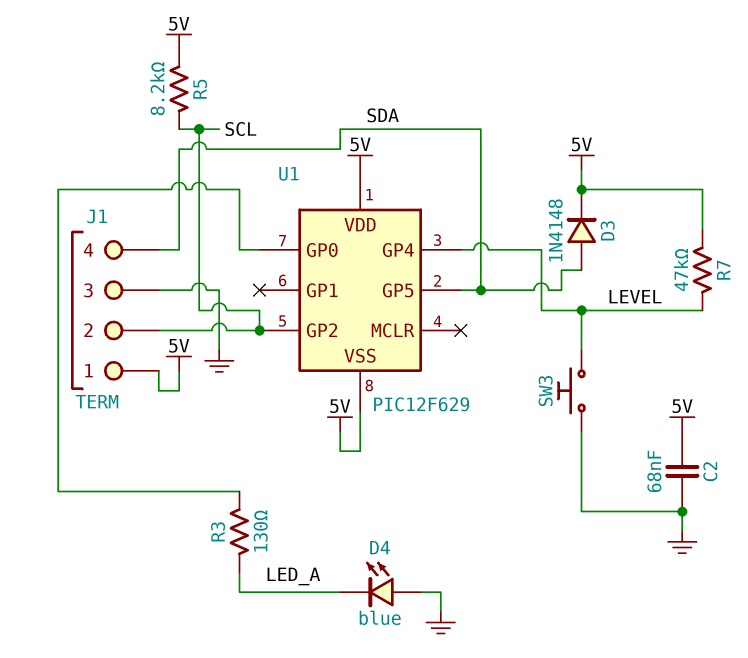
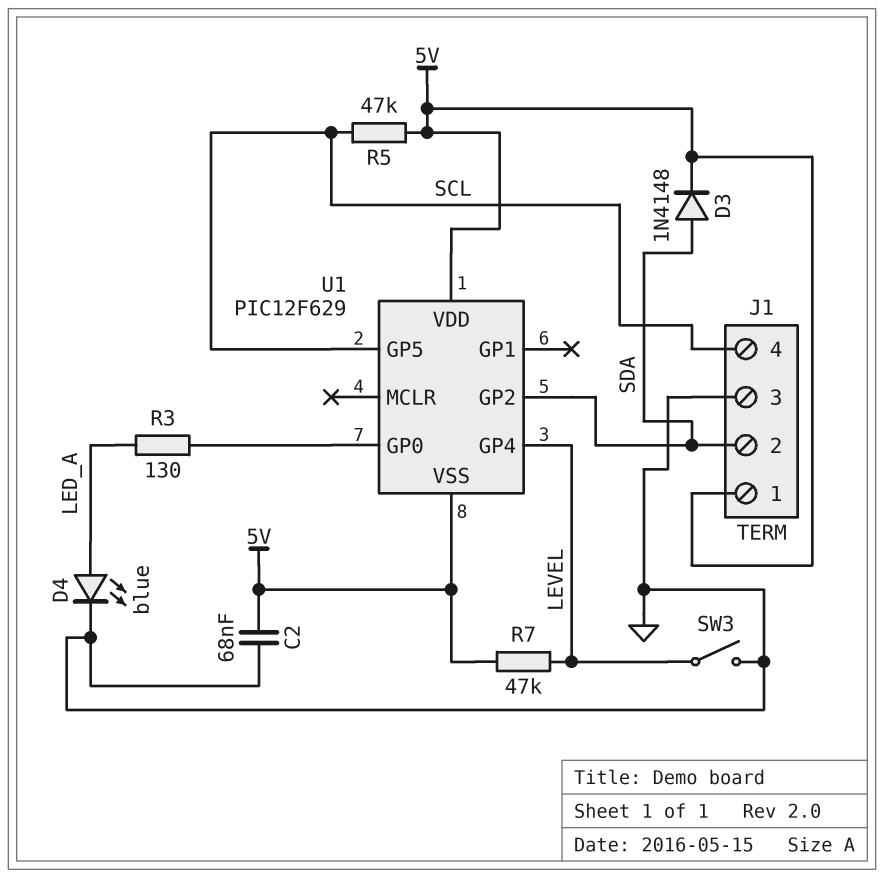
D4: LED blue (A GND, K LED_A) -> LED blue (A LED_A, K GND)
J1 pin 2: SCL -> SDA
J1 pin 4: SDA -> SCL
R5: 8.2k (5V, SCL) -> 47k (5V, SCL)
SW3: button (GND, LEVEL) -> switch (GND, LEVEL)
U1 pin GP2: SCL -> SDA
U1 pin GP5: SDA -> SCL

